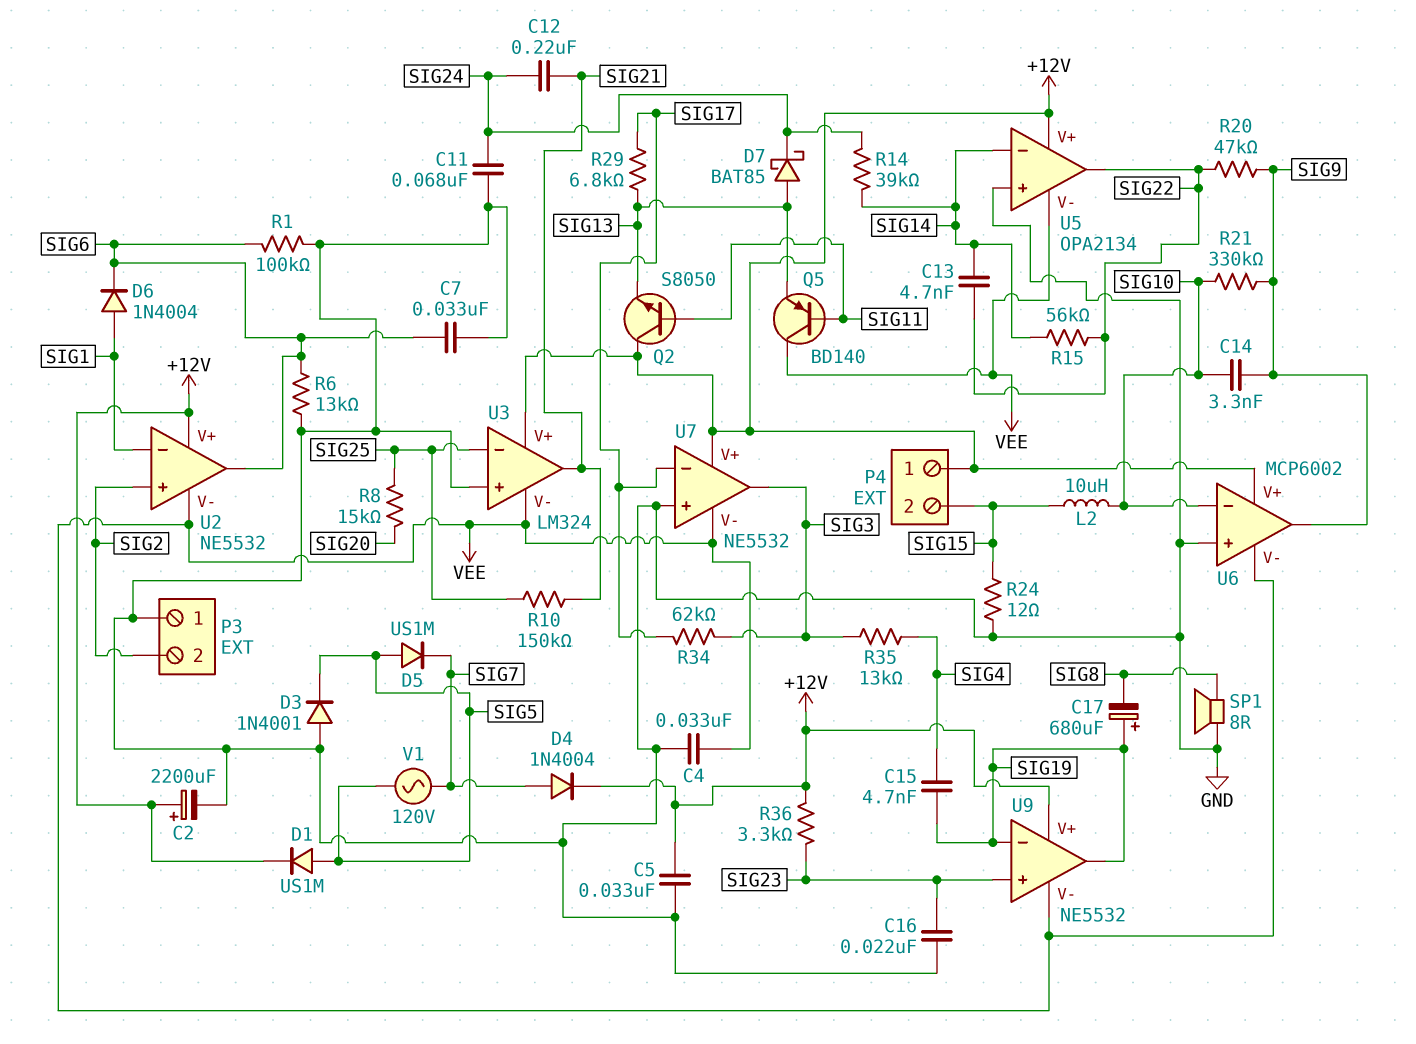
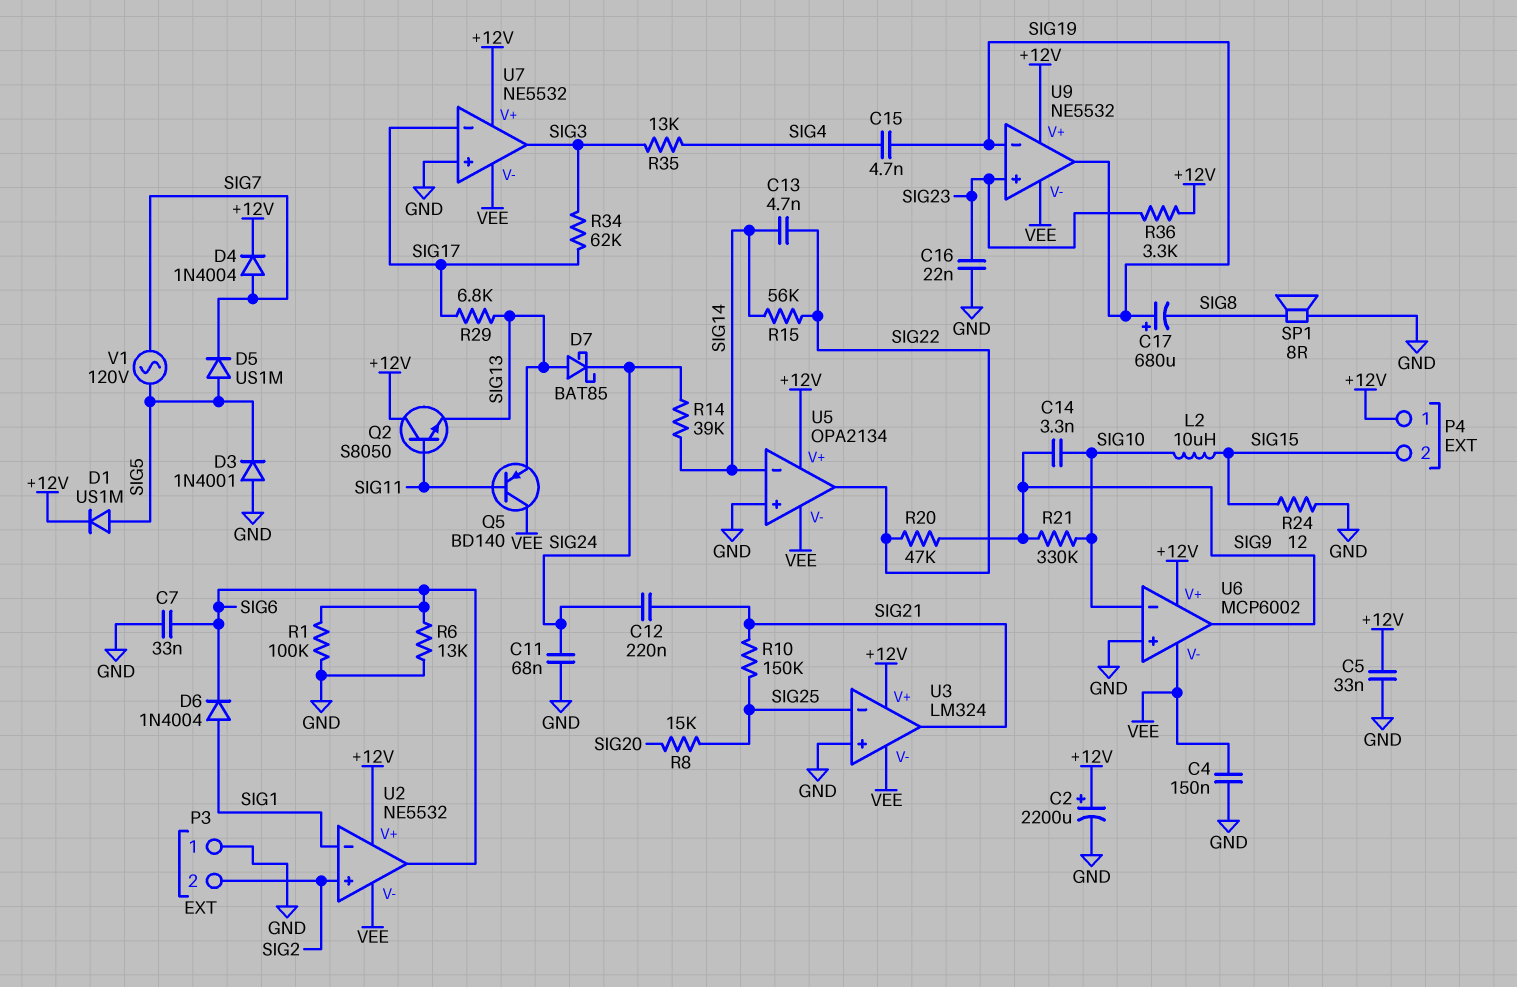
C4: 33nF (GND, VEE) -> 150nF (GND, VEE)

